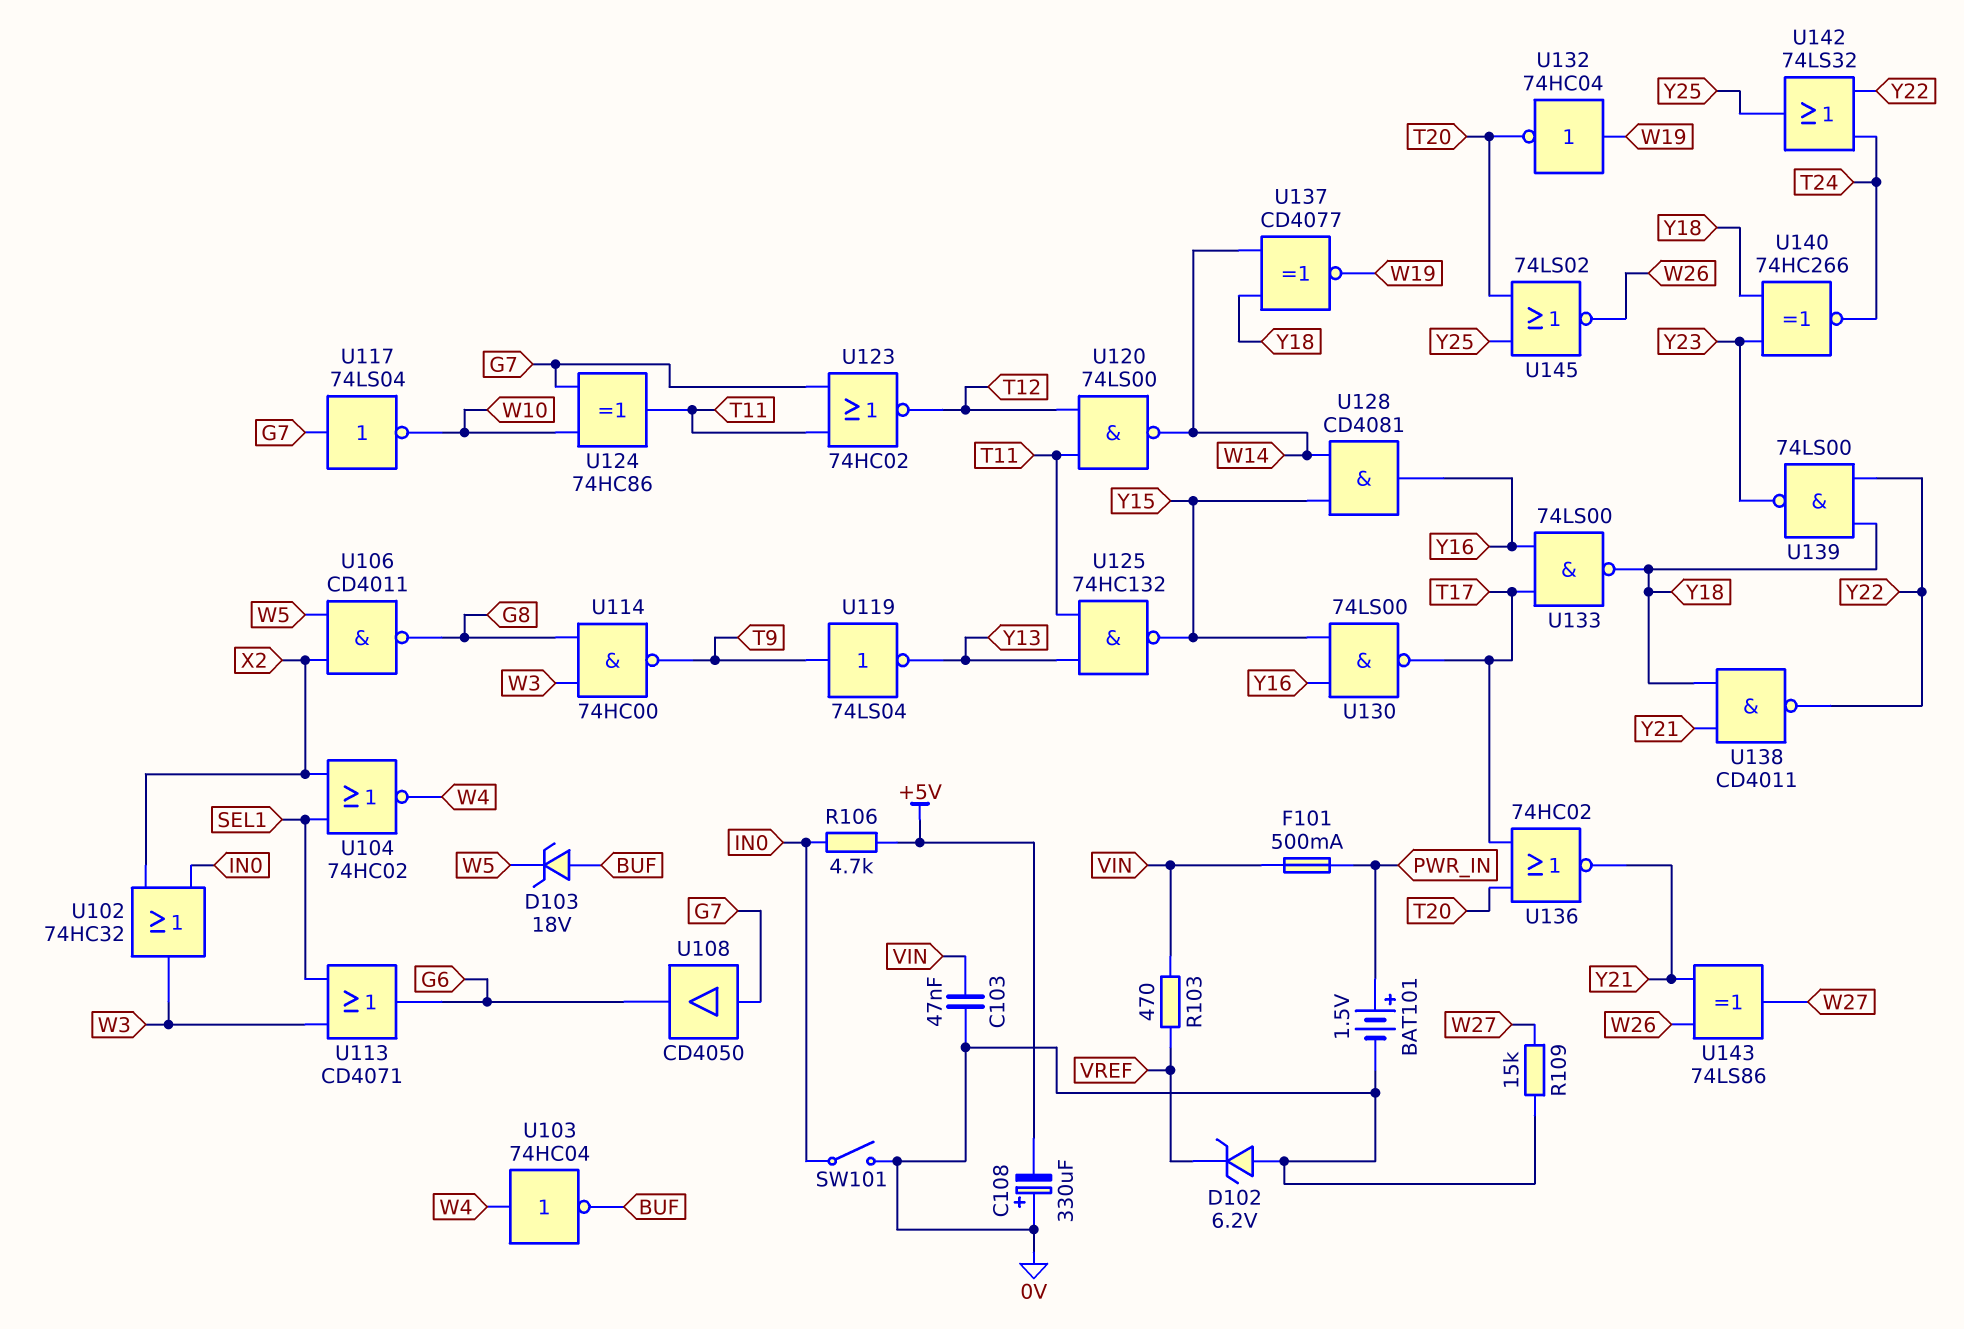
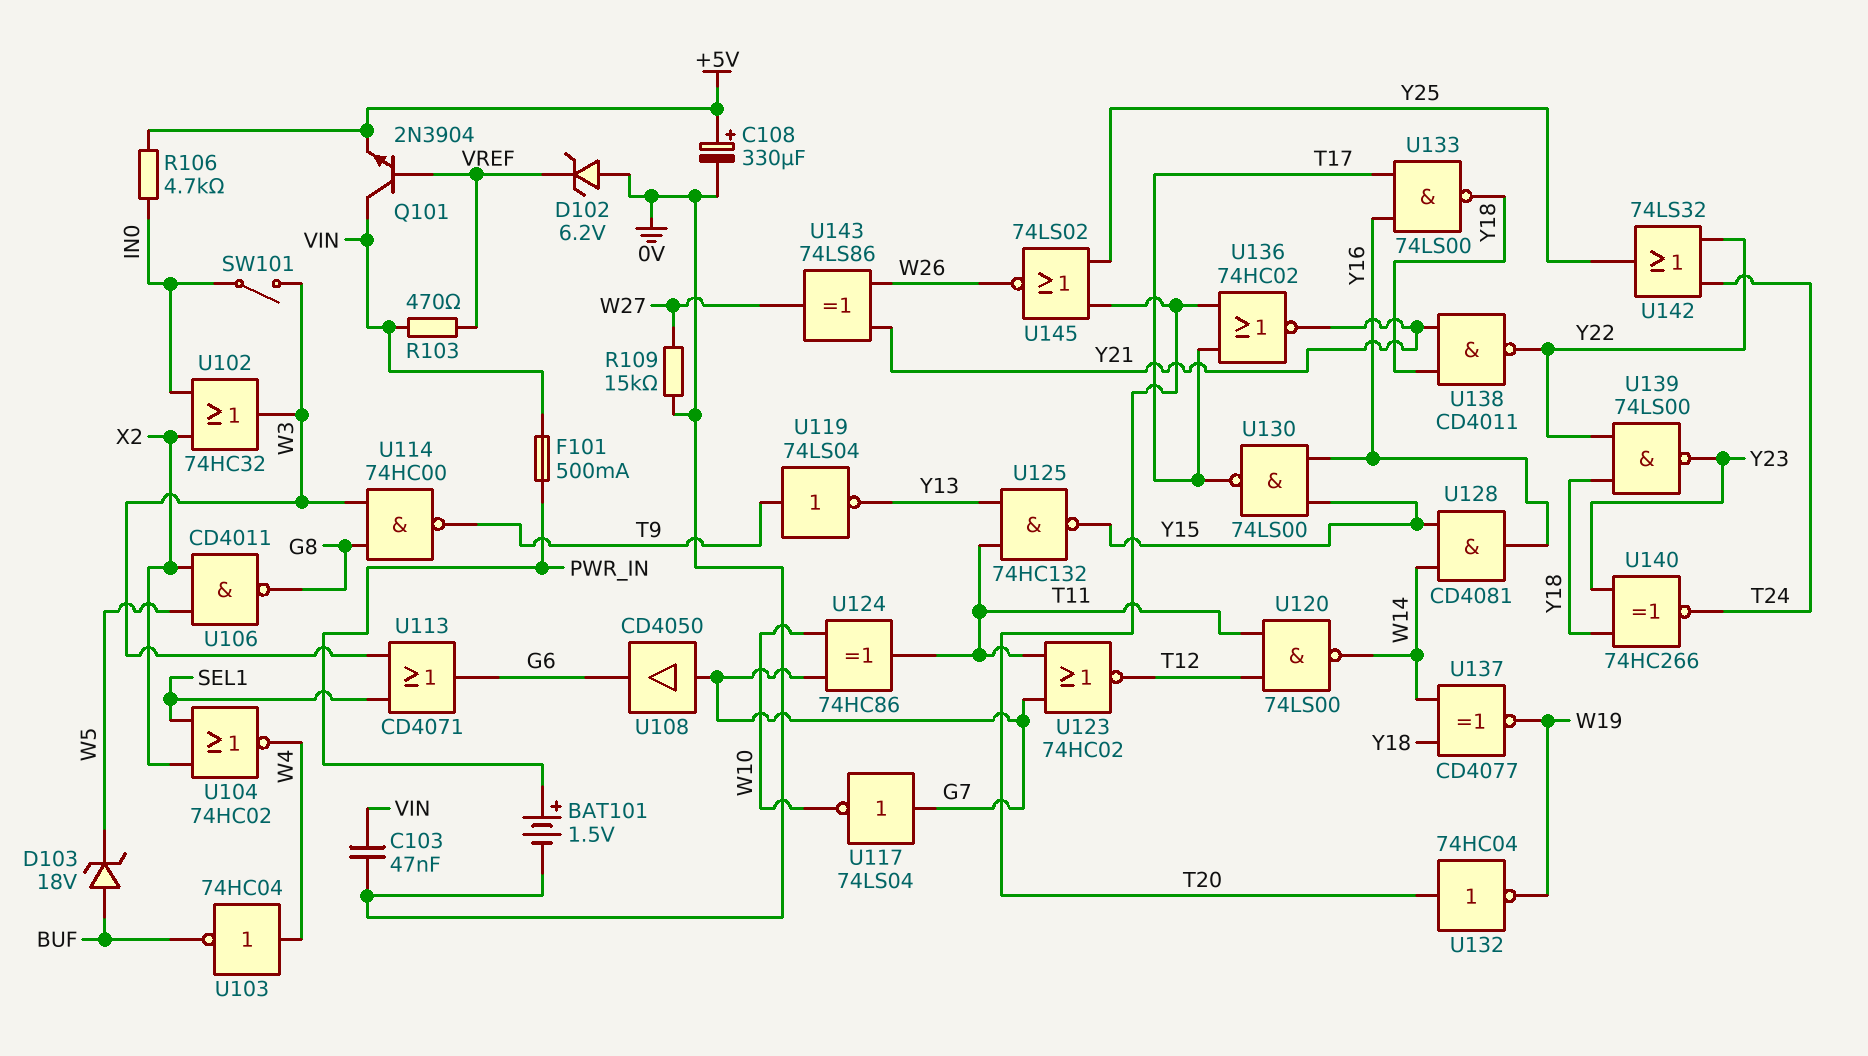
C108: 330uF (plus 0V, minus +5V) -> 330uF (plus +5V, minus 0V)
Q101: none -> NPN 2N3904 (B VREF, C VIN, E +5V)
SW101: switch (0V, IN0) -> switch (IN0, W3)
U132: NOT 74HC04 (in W19, out T20) -> NOT 74HC04 (in T20, out W19)

